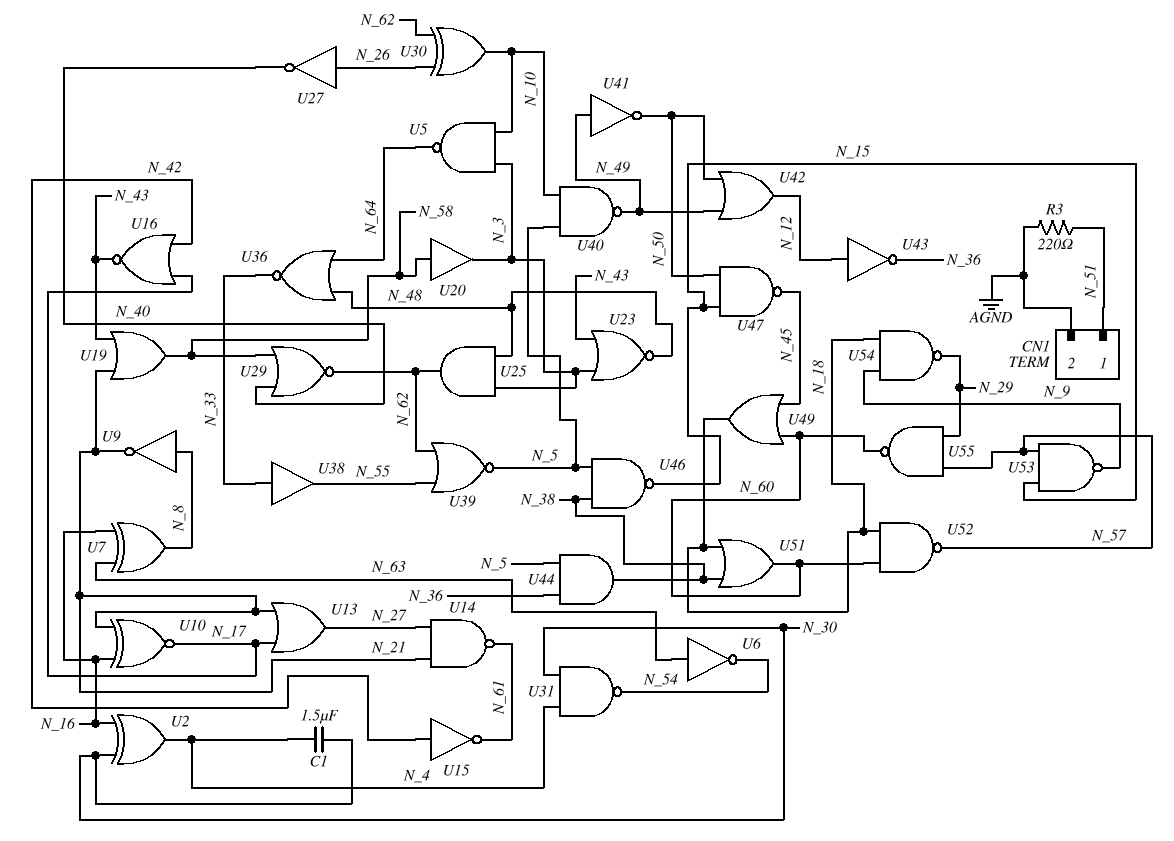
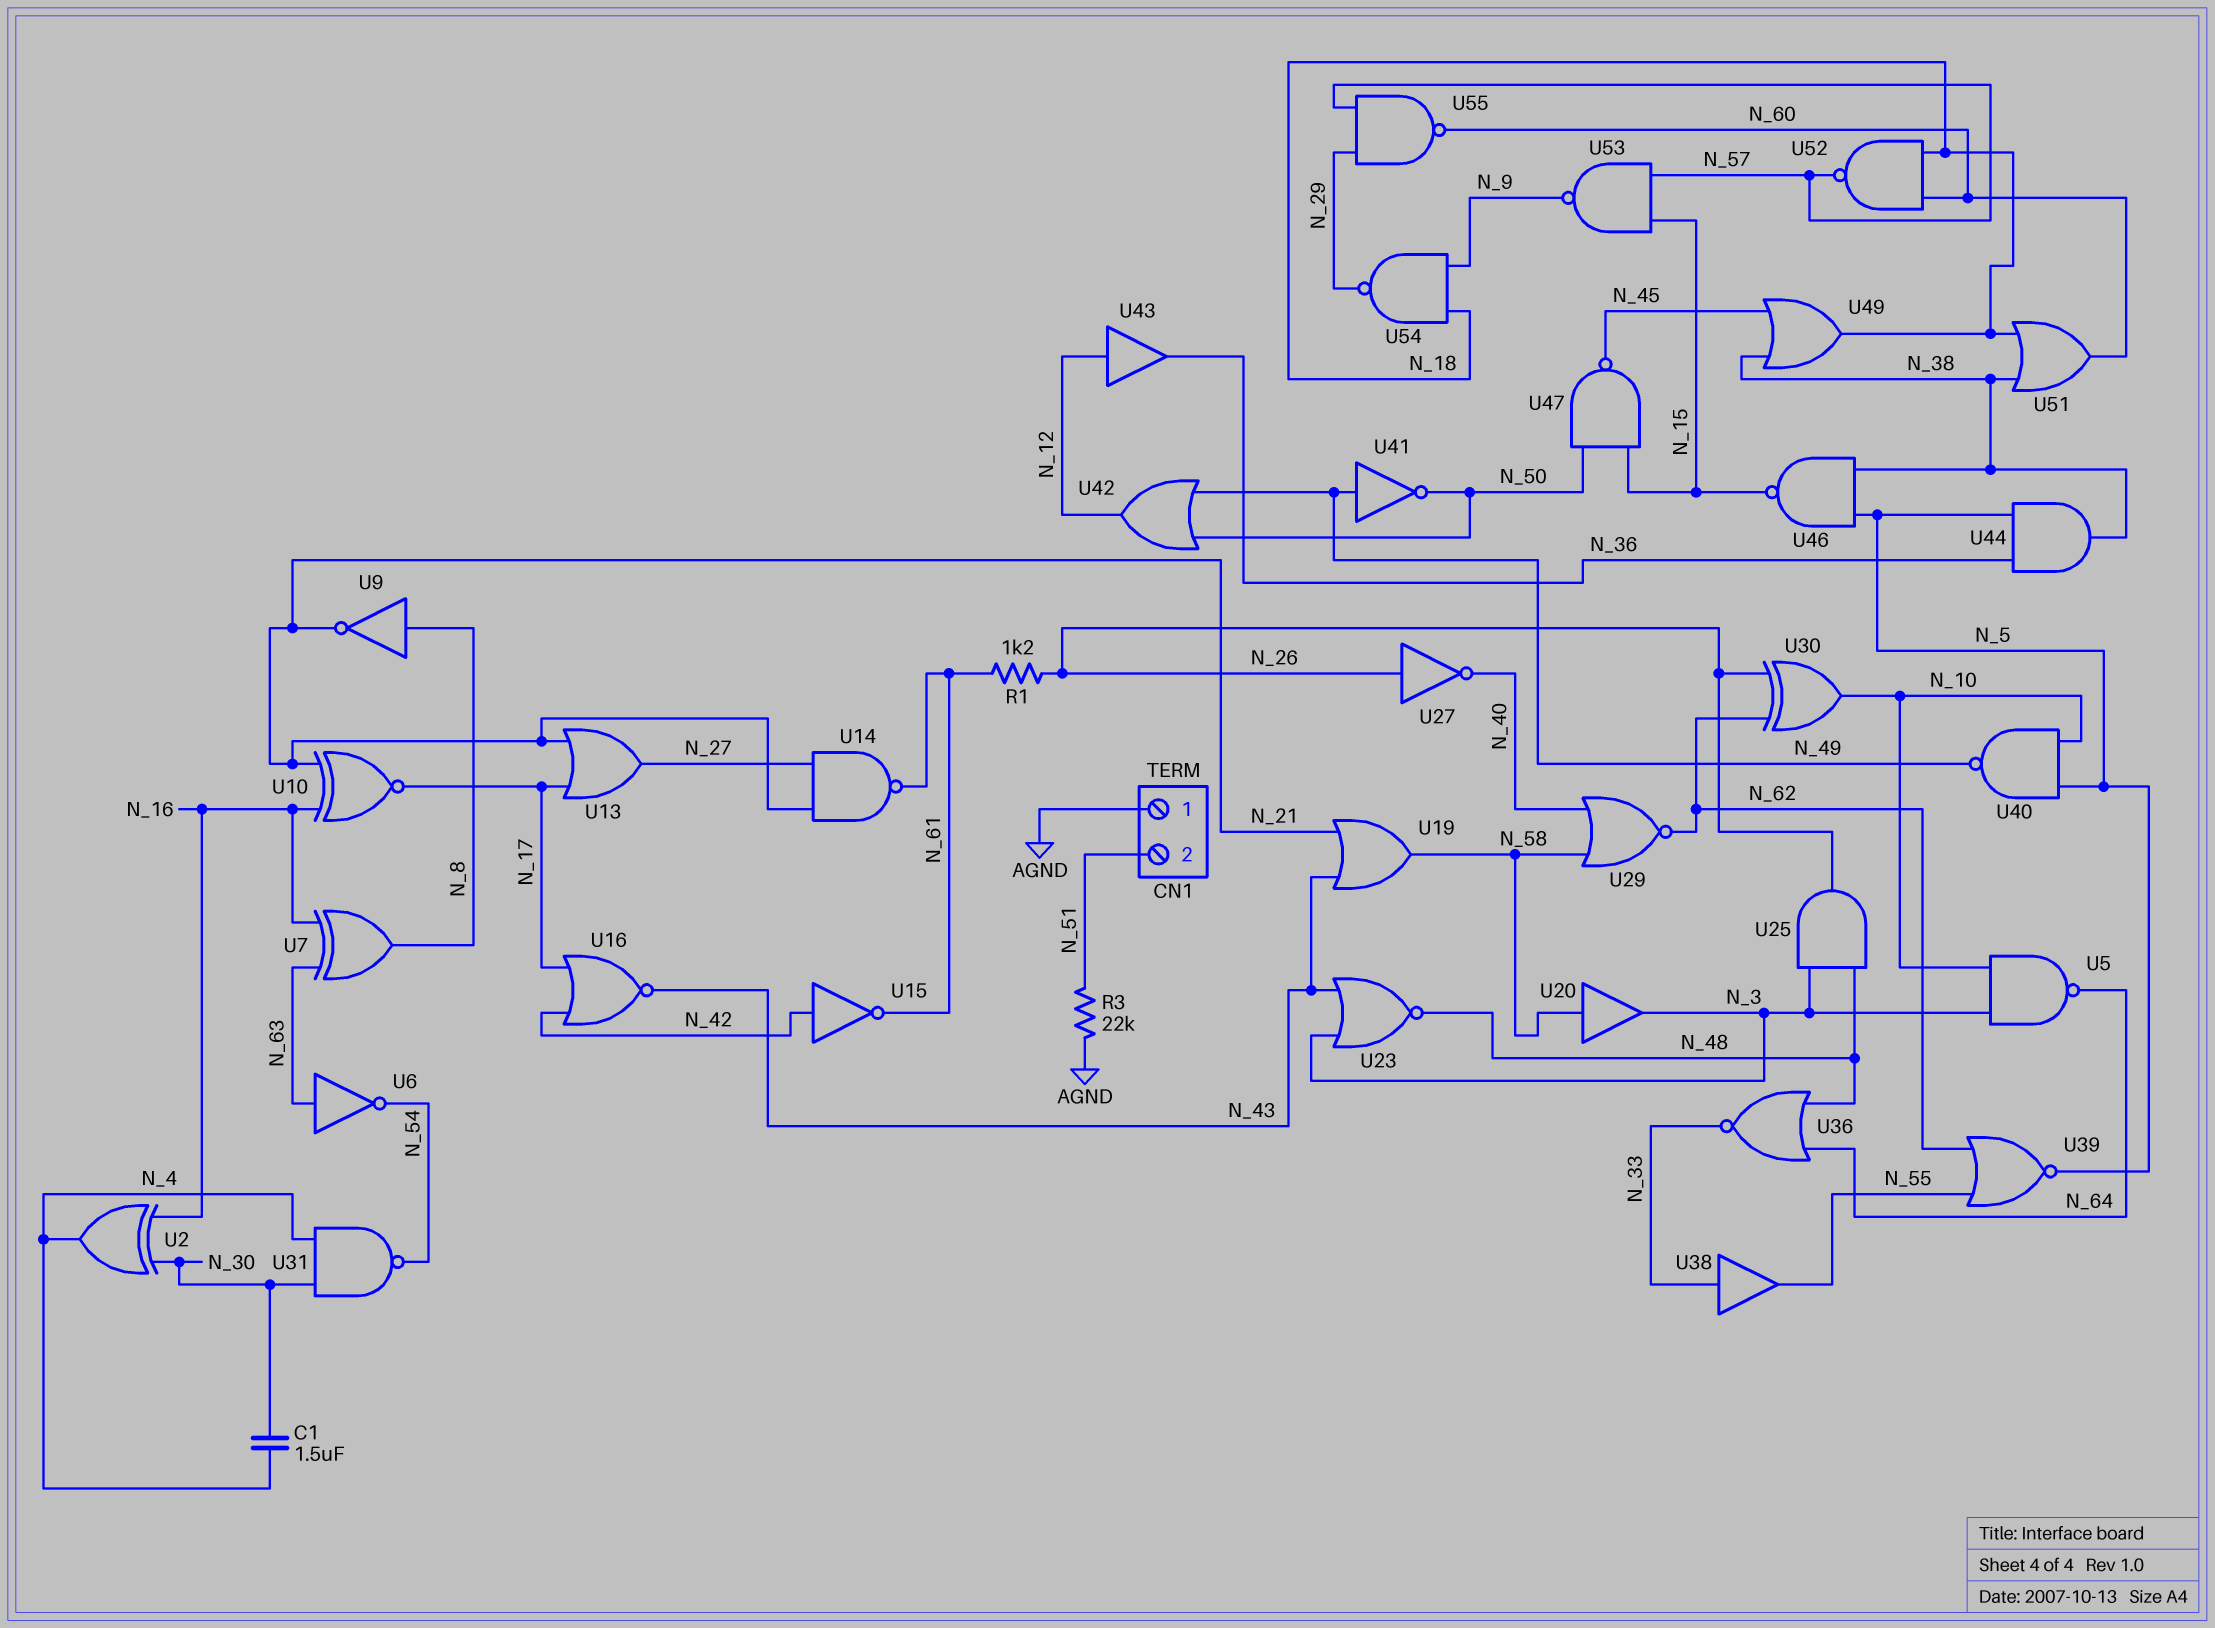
CN1 pin 1: N_51 -> AGND
CN1 pin 2: AGND -> N_51
R1: none -> 1.2k (N_26, N_61)
R3: 220 (AGND, N_51) -> 22k (AGND, N_51)
U25: AND (in N_3, in N_48, out N_62) -> AND (in N_3, in N_48, out N_26)
U43: NOT (in N_12, out N_36) -> buffer (in N_12, out N_36)
U49: OR (in N_45, in N_60, out N_18) -> OR (in N_38, in N_45, out N_18)

